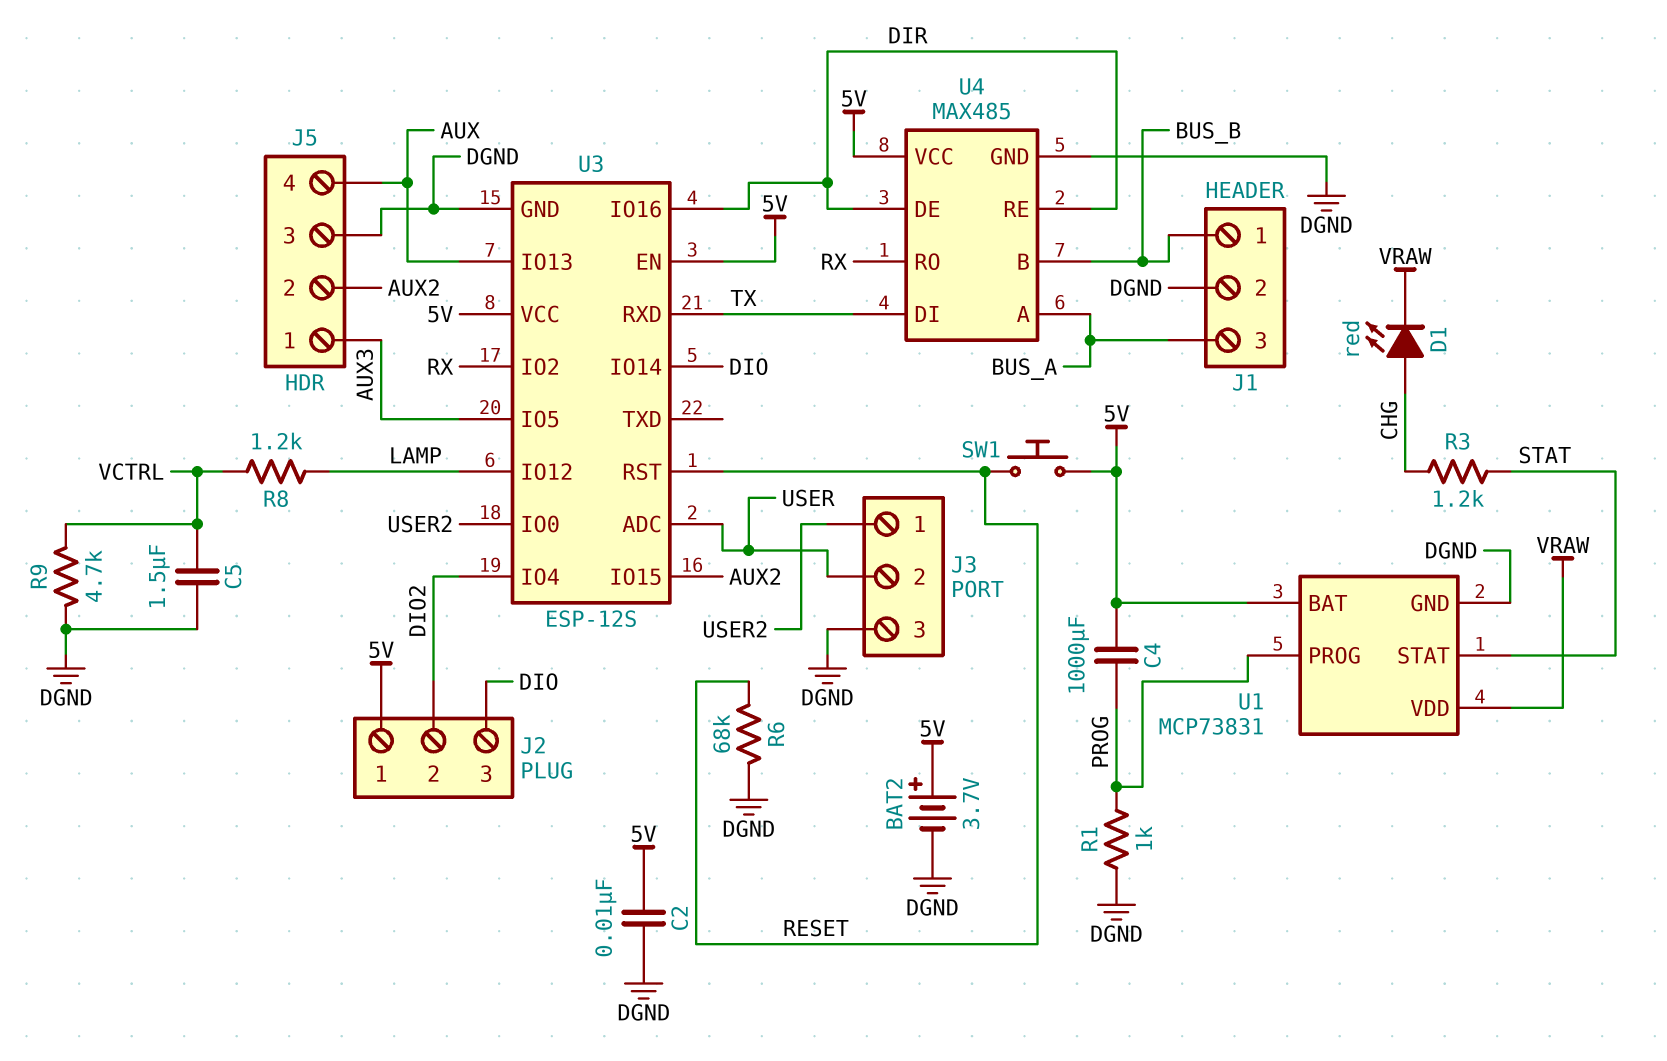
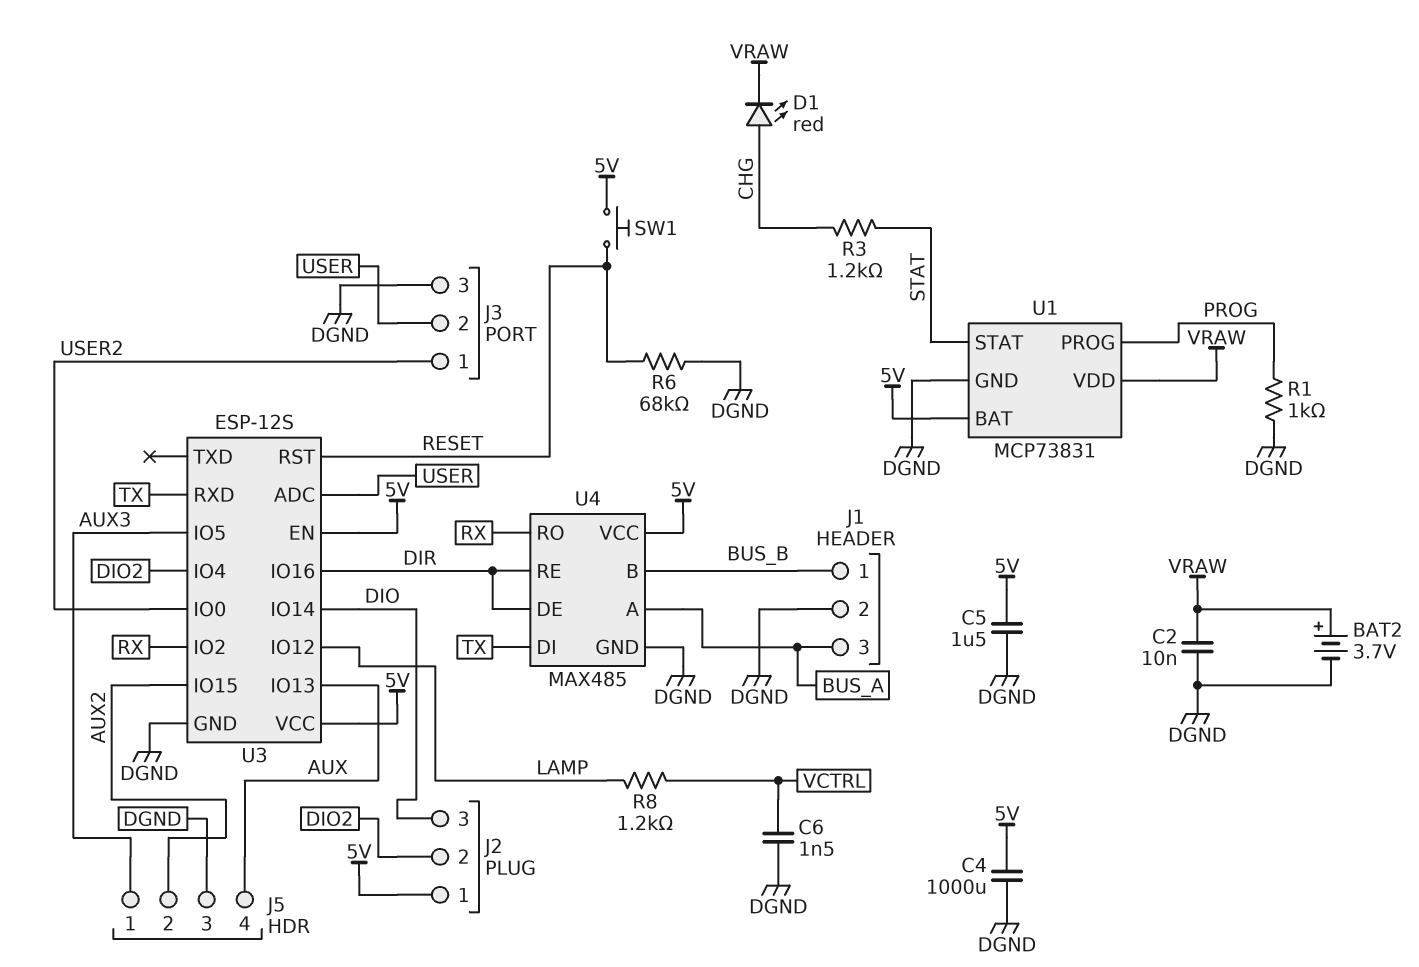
BAT2: 3.7V (plus 5V, minus DGND) -> 3.7V (plus VRAW, minus DGND)
C2: 10nF (5V, DGND) -> 10nF (DGND, VRAW)
C4: 1000uF (5V, PROG) -> 1000uF (5V, DGND)
C5: 1.5uF (DGND, VCTRL) -> 1.5uF (5V, DGND)
C6: none -> 1.5nF (DGND, VCTRL)
R9: 4.7k (DGND, VCTRL) -> none

